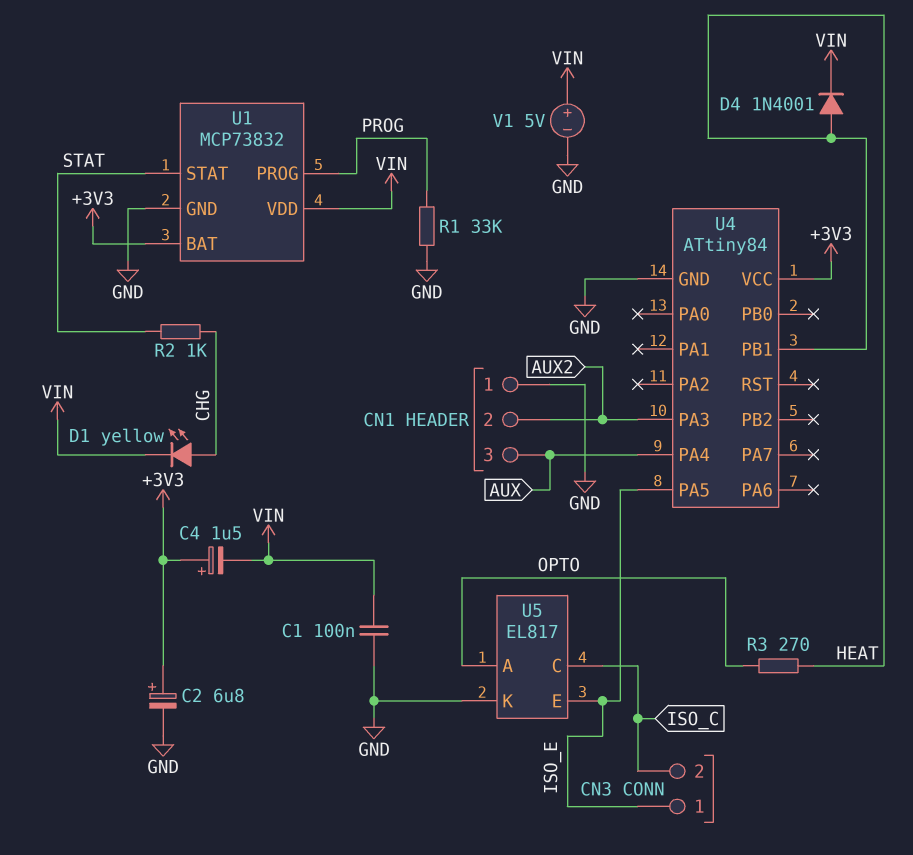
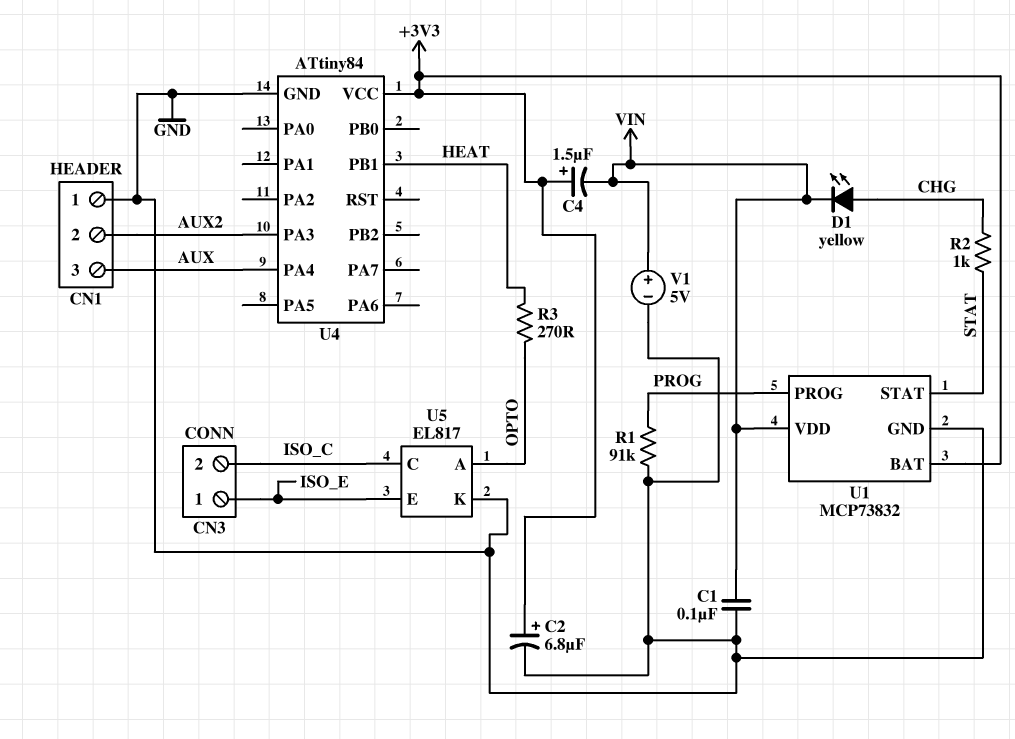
D4: diode 1N4001 (A HEAT, K VIN) -> none
R1: 33k (GND, PROG) -> 91k (GND, PROG)
U4 pin PA5: ISO_E -> none

